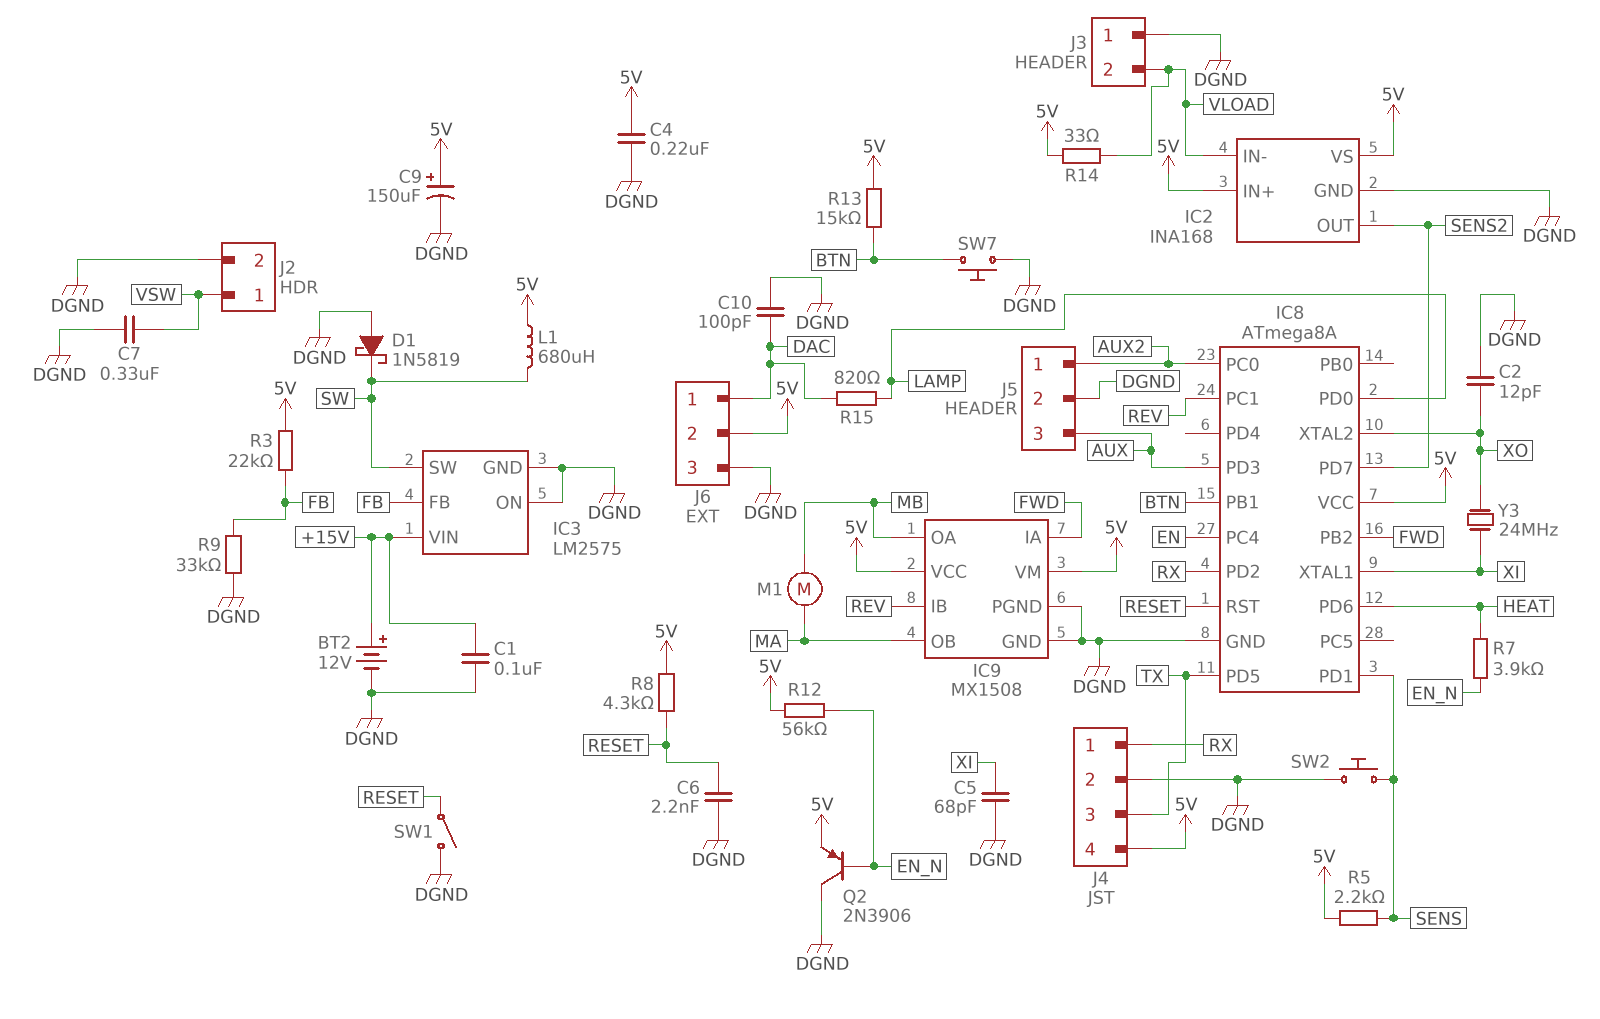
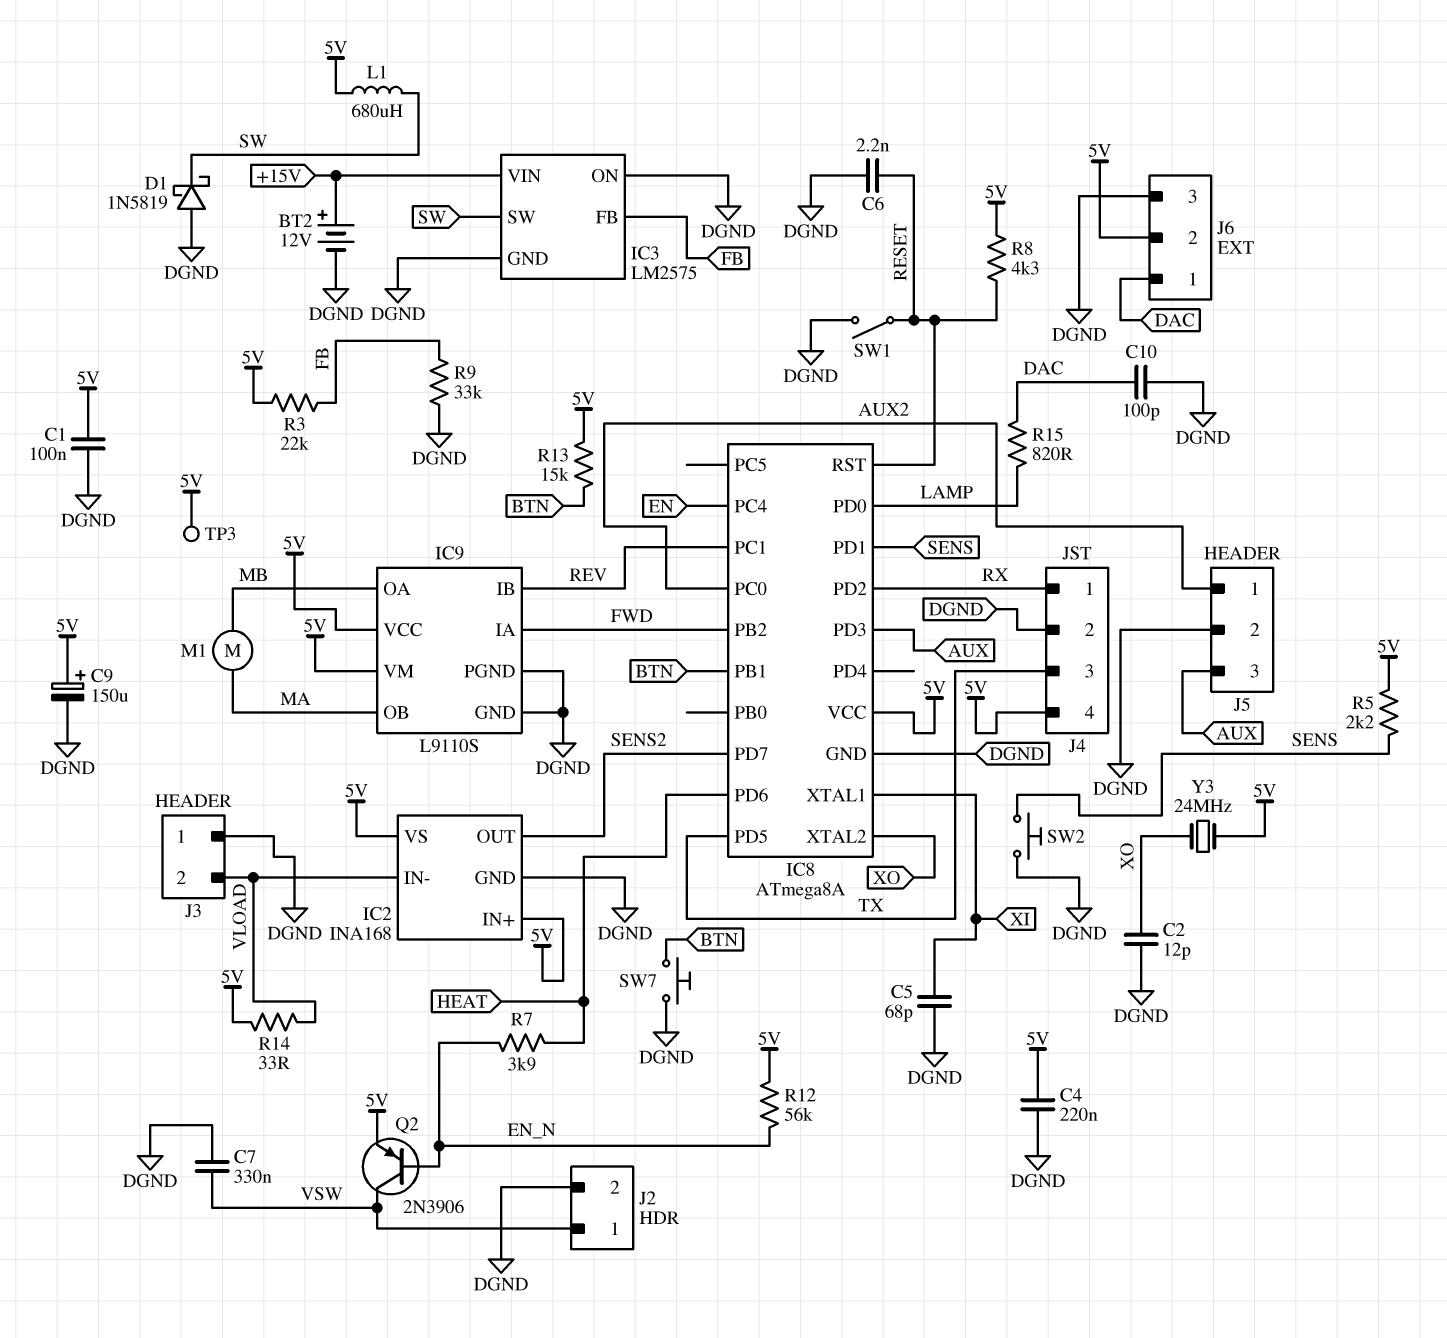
C1: 100nF (+15V, DGND) -> 100nF (5V, DGND)
IC9: MX1508 -> L9110S
Q2: PNP 2N3906 (B EN_N, C DGND, E 5V) -> PNP 2N3906 (B EN_N, C VSW, E 5V)
TP3: none -> test point (5V)
Y3: 24MHz (XI, XO) -> 24MHz (5V, XO)

